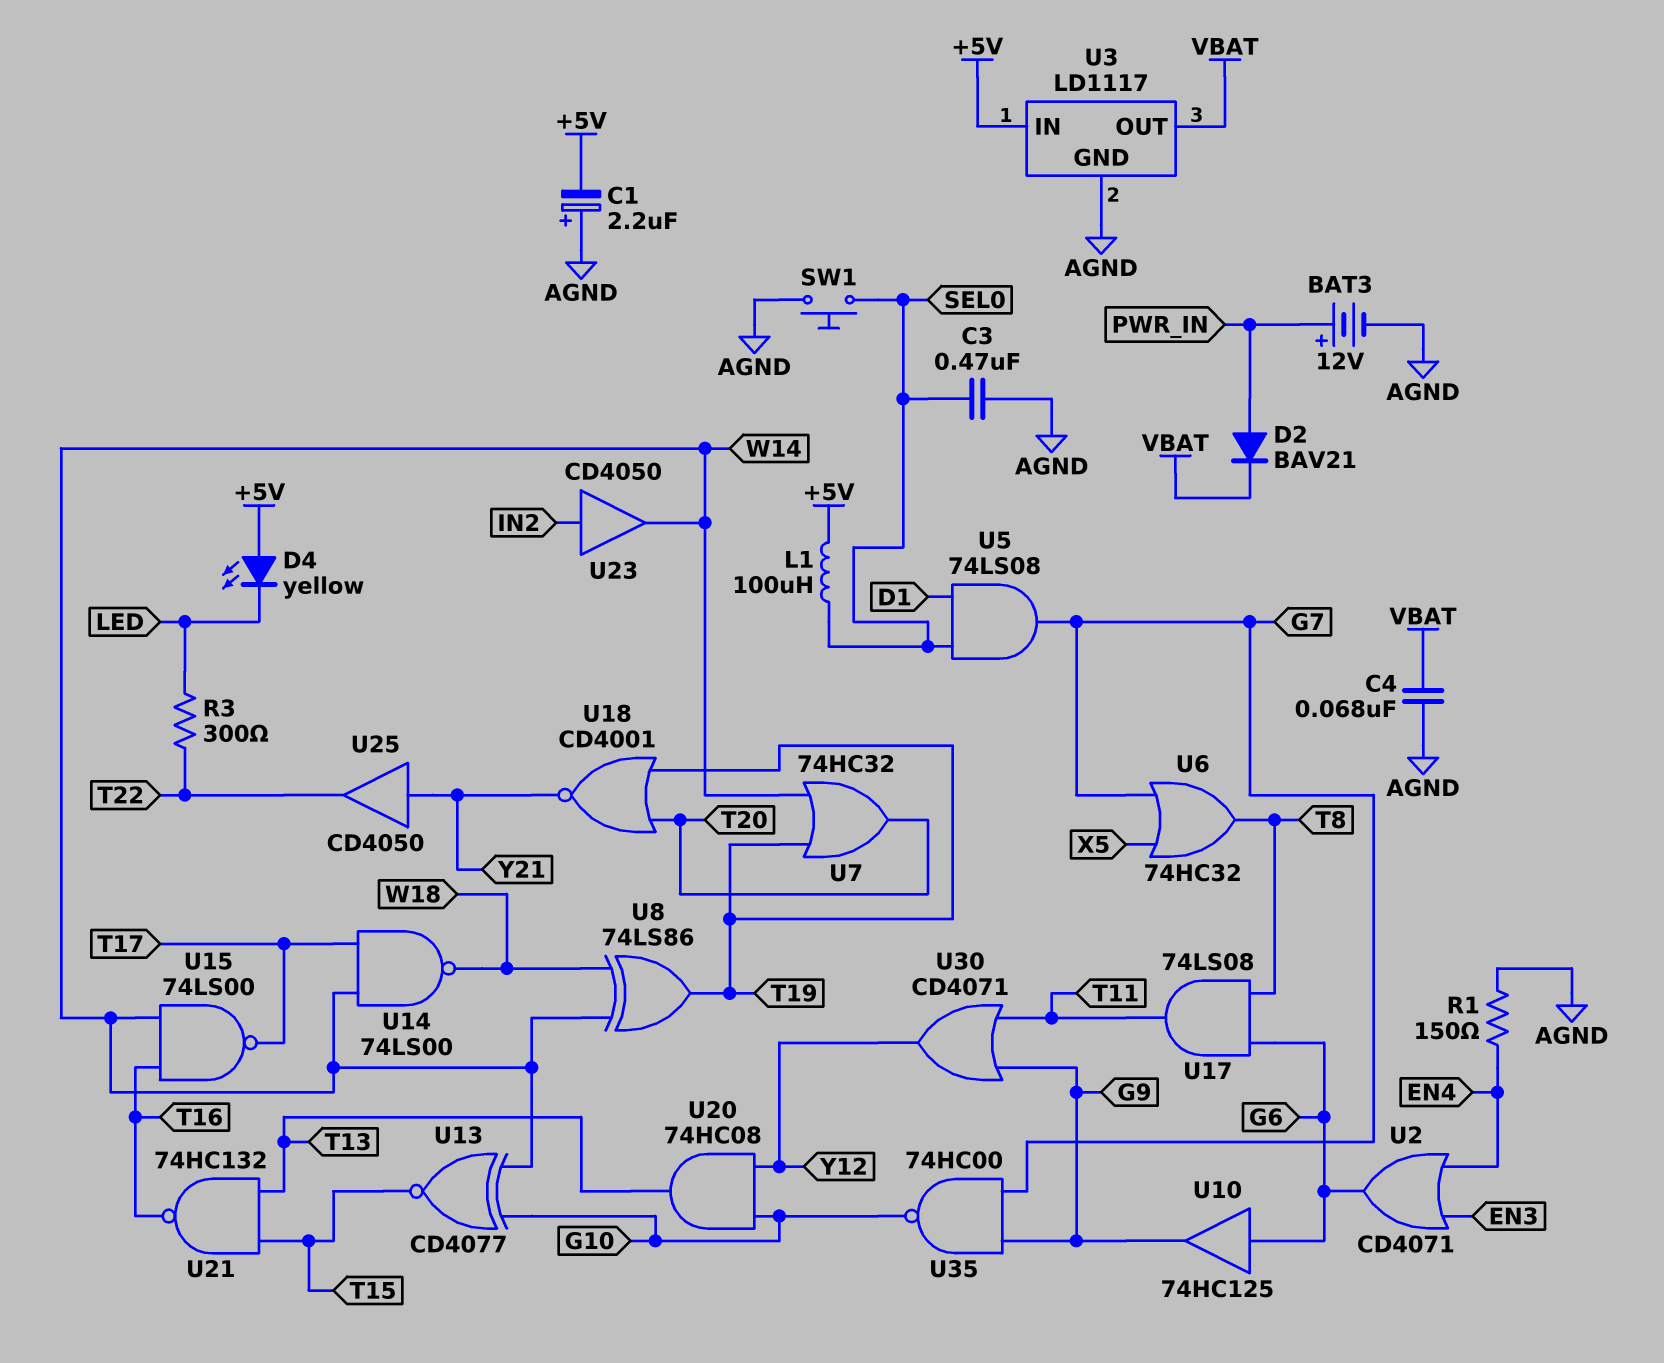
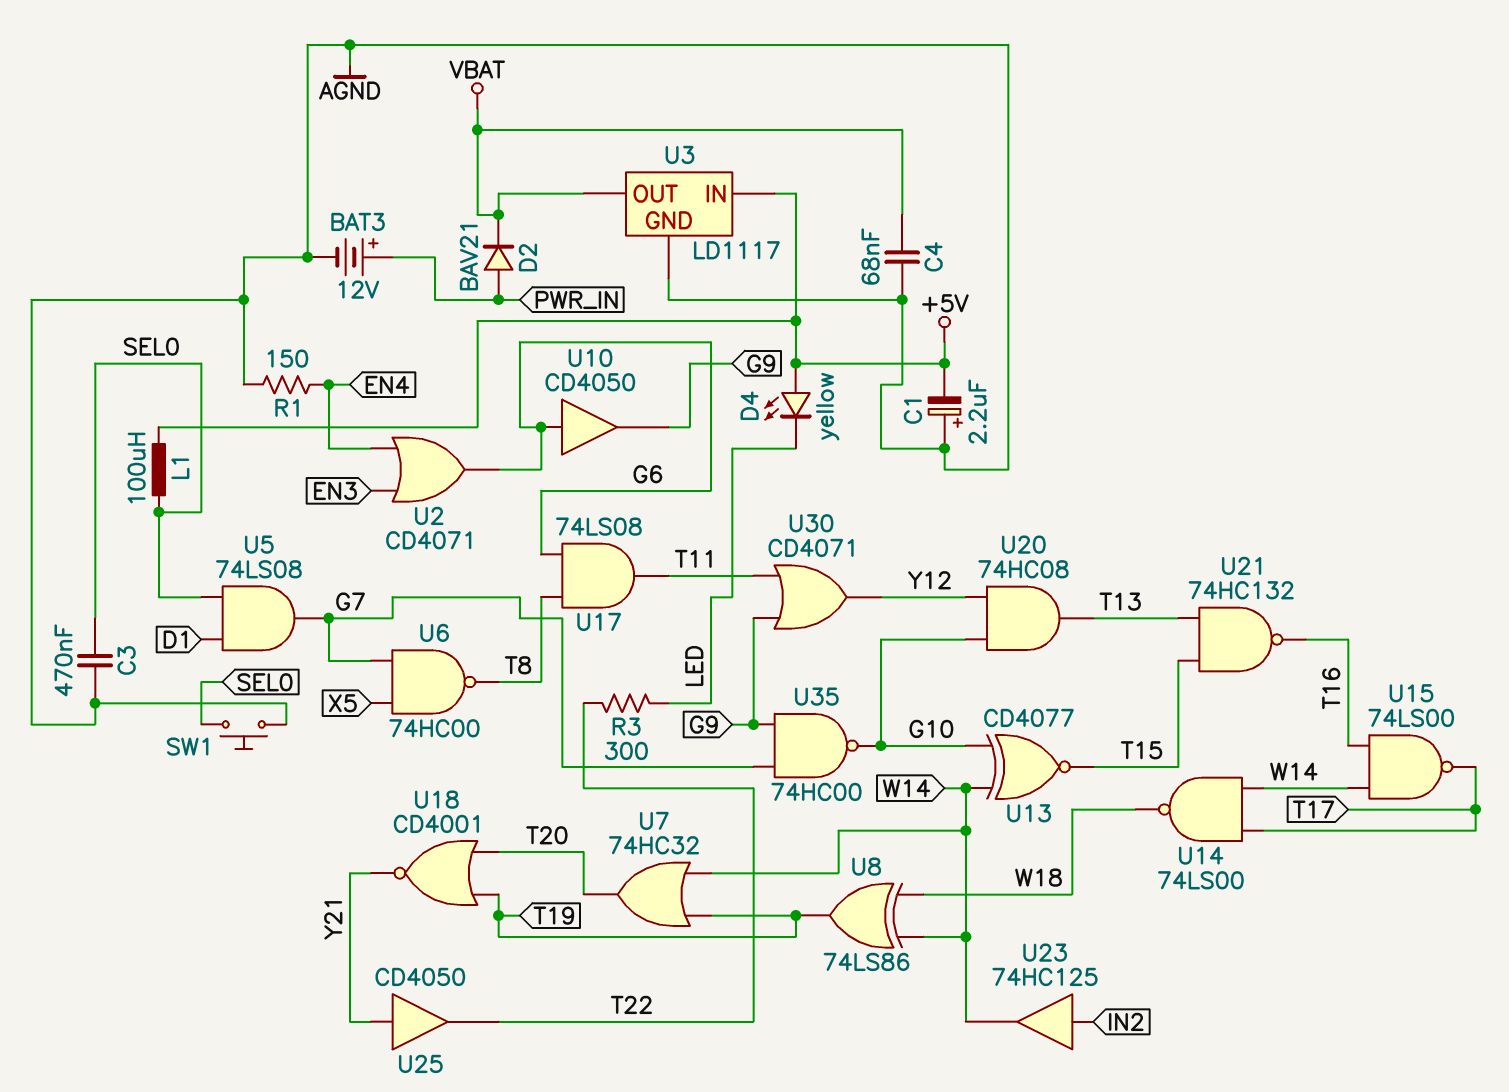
U6: OR 74HC32 (in G7, in X5, out T8) -> NAND 74HC00 (in G7, in X5, out T8)
U10: buffer 74HC125 (in G6, out G9) -> buffer CD4050 (in G6, out G9)
U23: buffer CD4050 (in IN2, out W14) -> buffer 74HC125 (in IN2, out W14)

